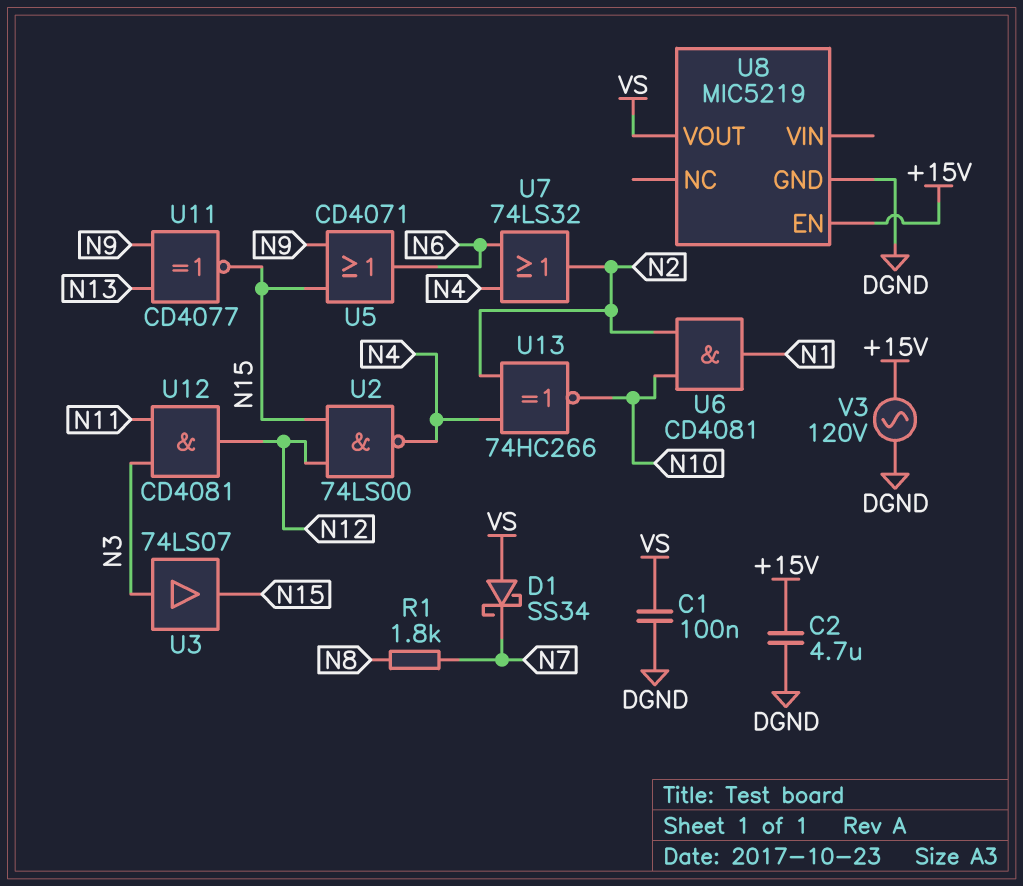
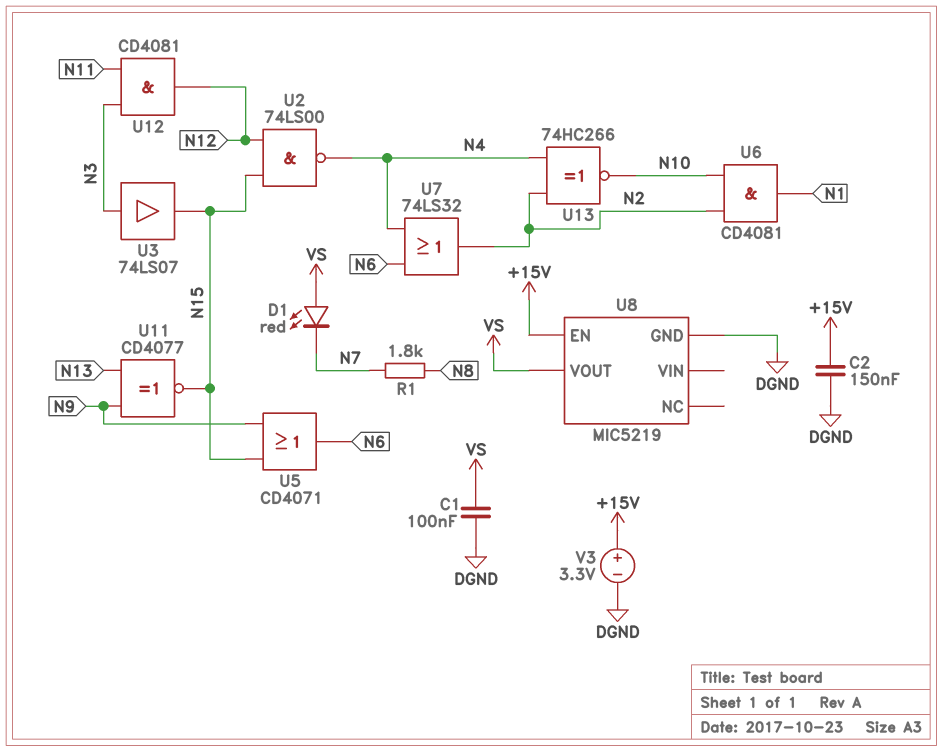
C2: 4.7uF (+15V, DGND) -> 150nF (+15V, DGND)
D1: schottky SS34 (A VS, K N7) -> LED red (A VS, K N7)
V3: AC 120V (+15V, DGND) -> 3.3V (plus +15V, minus DGND)

